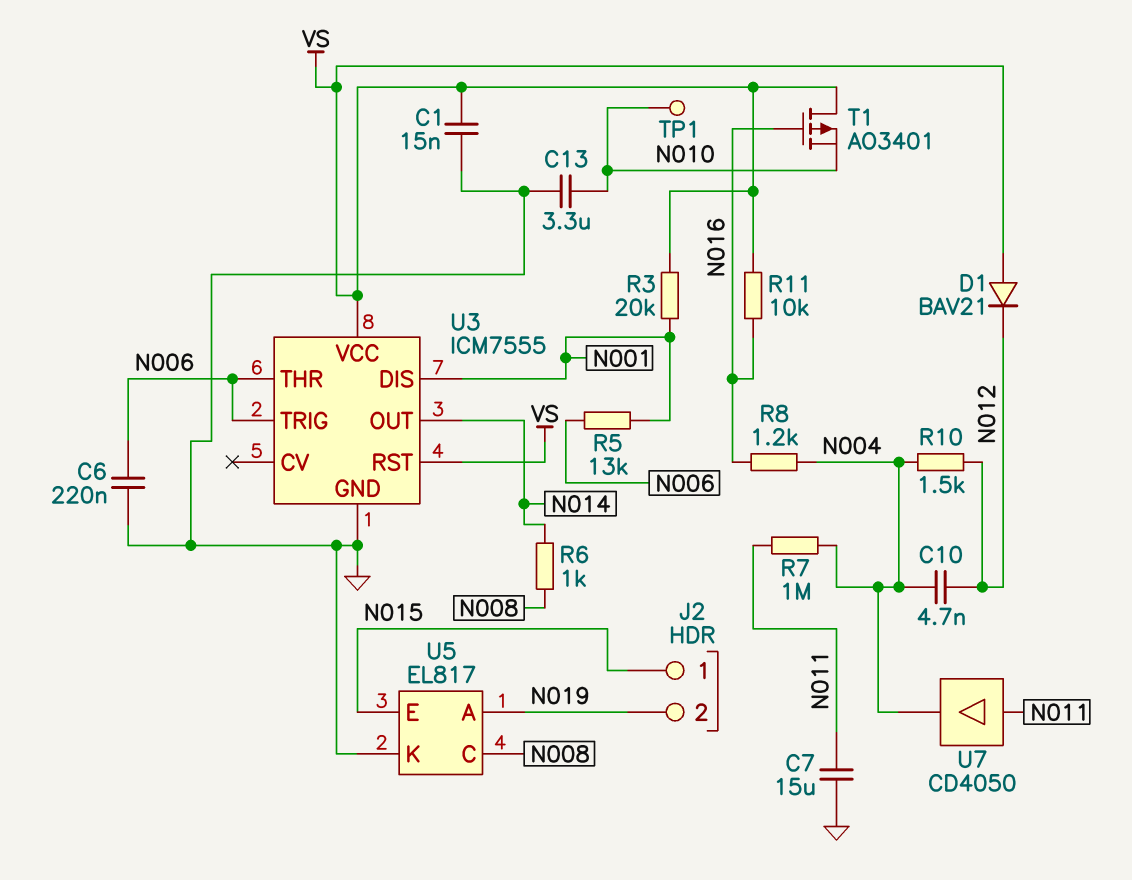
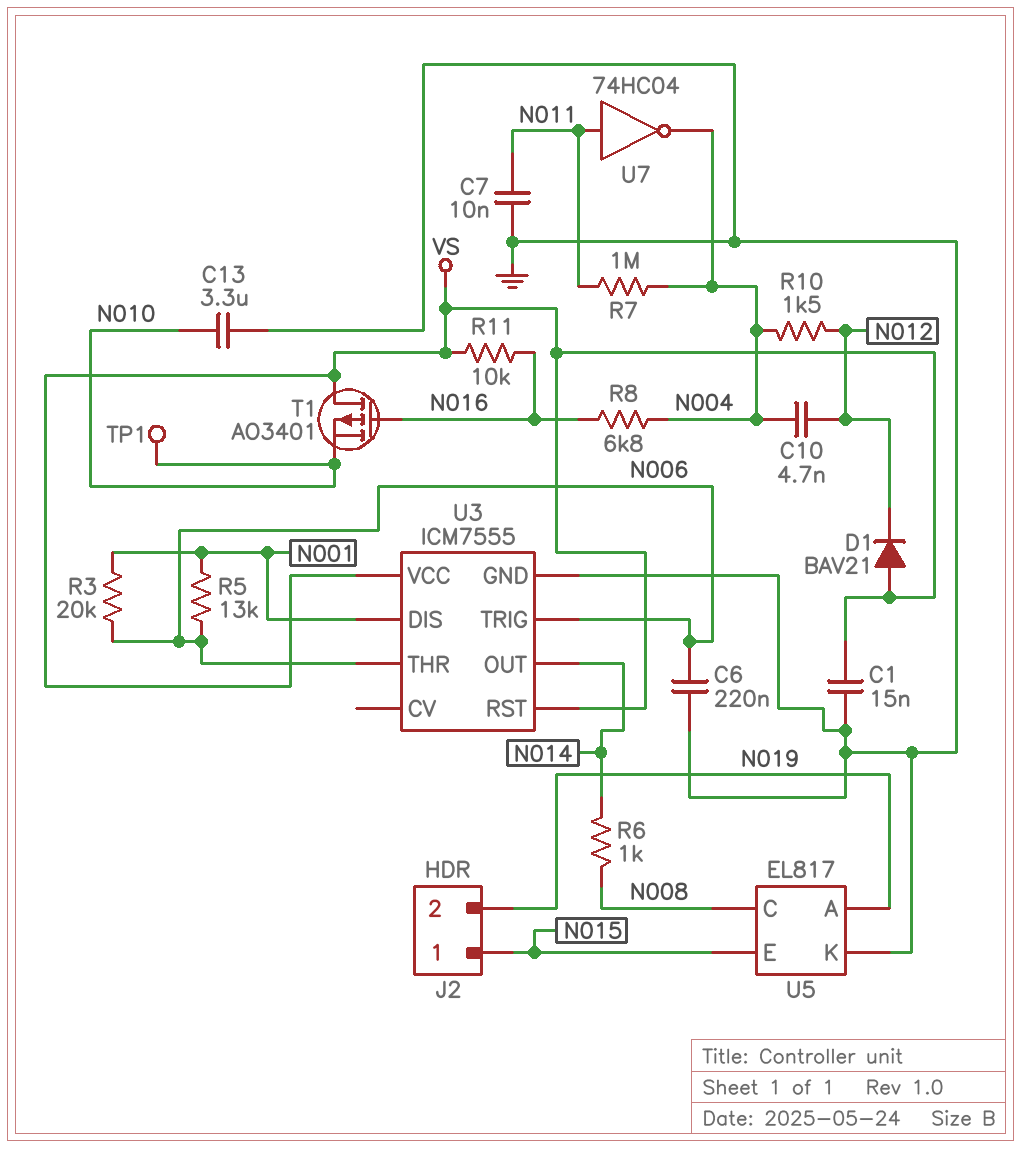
C7: 15uF (GND, N011) -> 10nF (GND, N011)
R3: 20k (N001, VS) -> 20k (N001, N006)
R8: 1.2k (N004, N016) -> 6.8k (N004, N016)
U7: buffer CD4050 (in N011, out N004) -> NOT 74HC04 (in N011, out N004)

